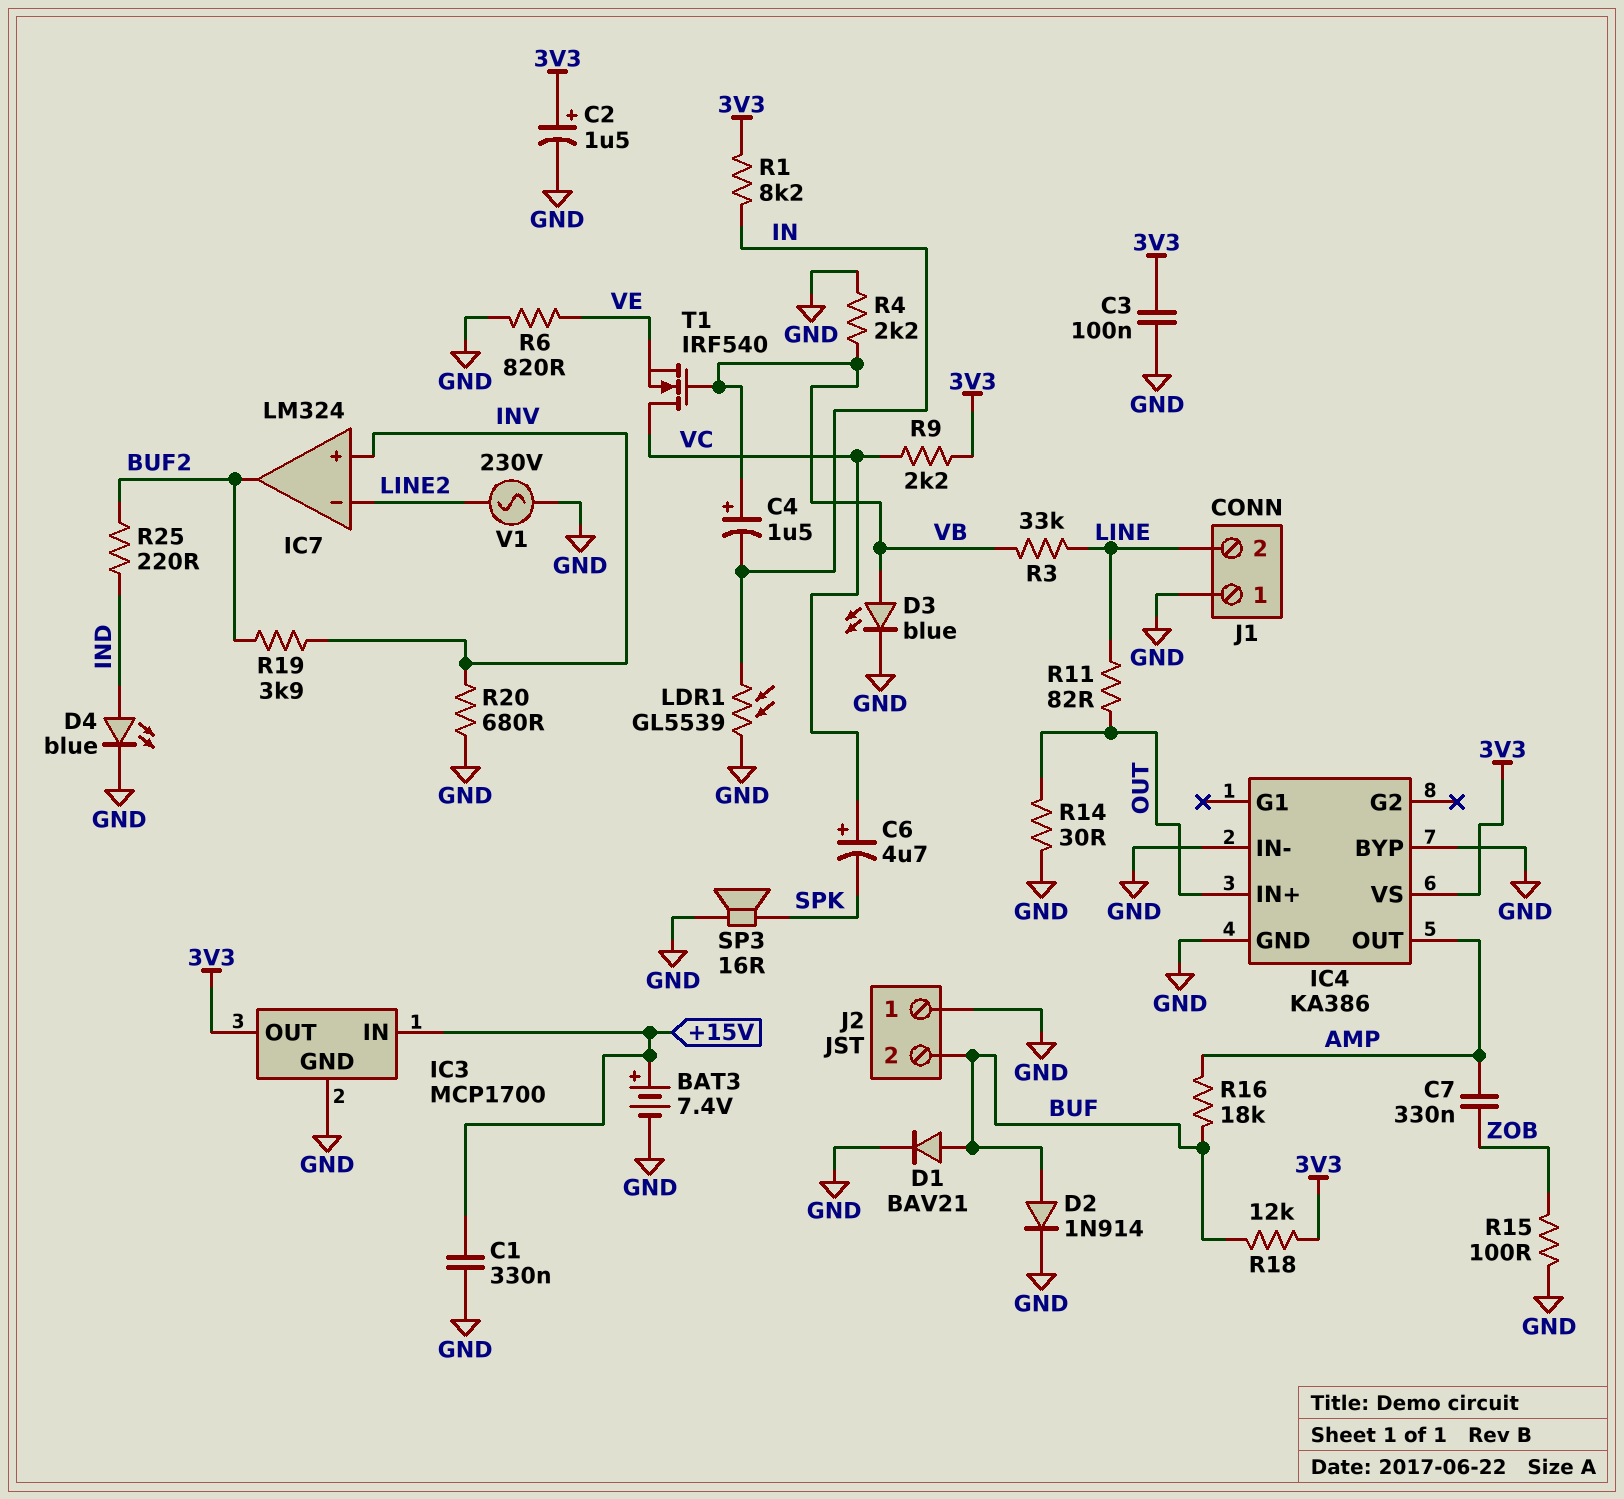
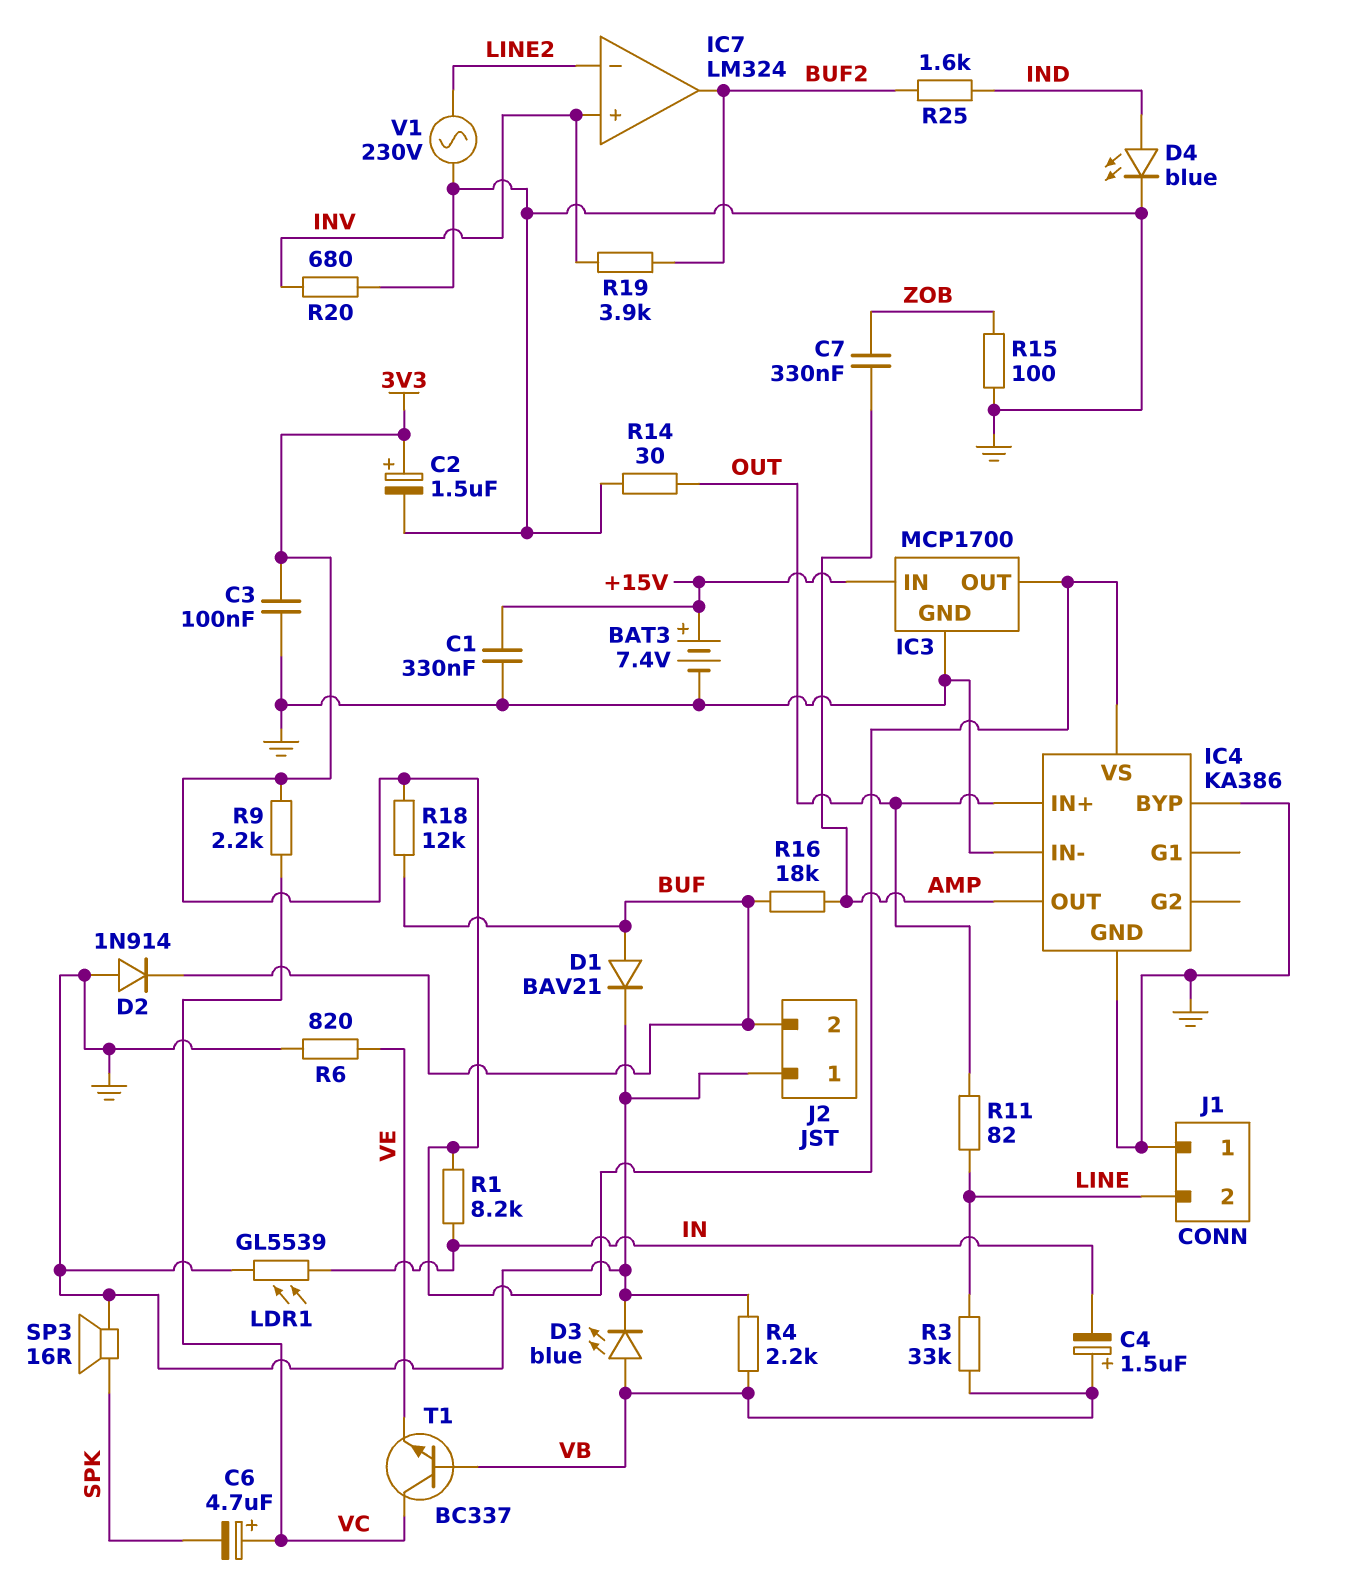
D2: diode 1N914 (A BUF, K GND) -> diode 1N914 (A GND, K BUF)
R25: 220 (BUF2, IND) -> 1.6k (BUF2, IND)
T1: NMOS IRF540 (G VB, D VC, S VE) -> NPN BC337 (B VB, C VC, E VE)

